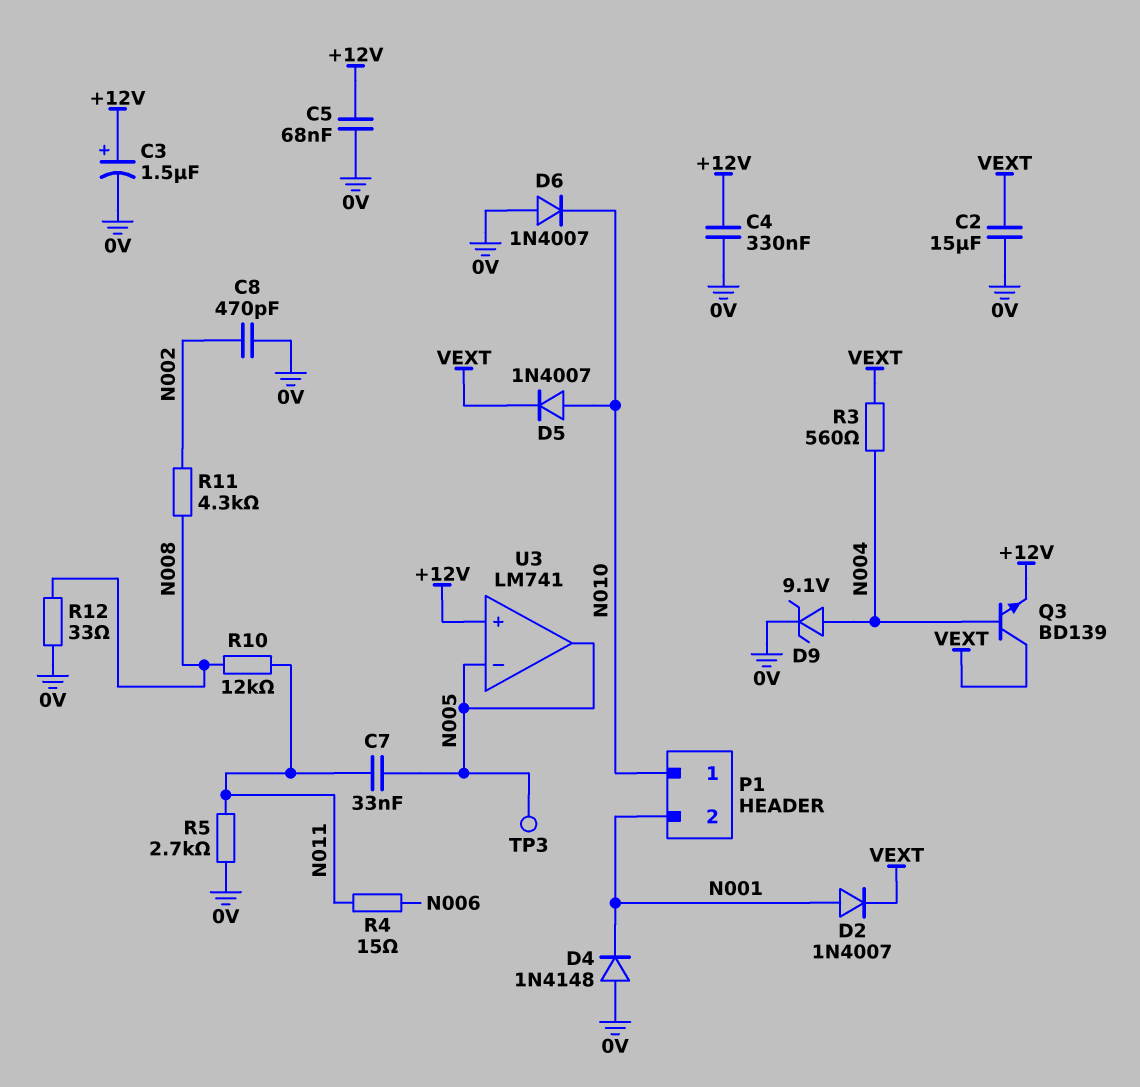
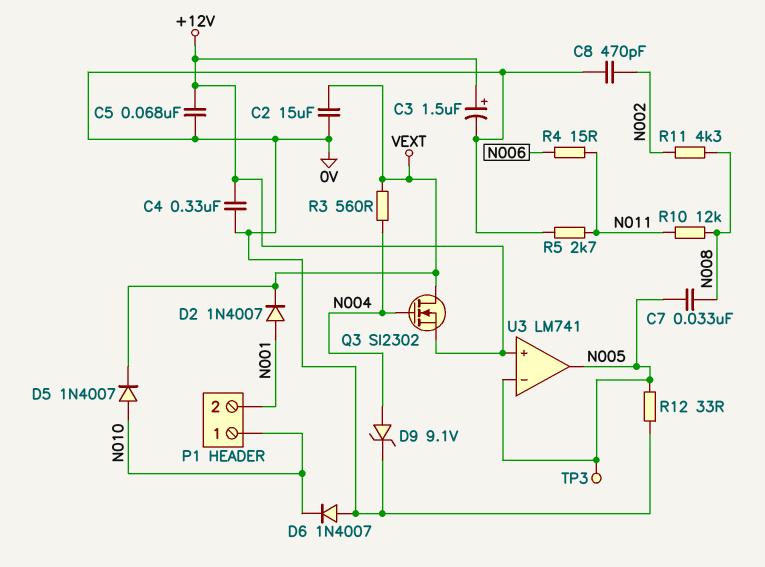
C7: 33nF (N005, N011) -> 33nF (N005, N008)
D4: diode 1N4148 (A 0V, K N001) -> none
Q3: NPN BD139 (B N004, C VEXT, E +12V) -> NMOS SI2302 (G N004, D VEXT, S +12V)
R12: 33 (0V, N008) -> 33 (0V, N005)

